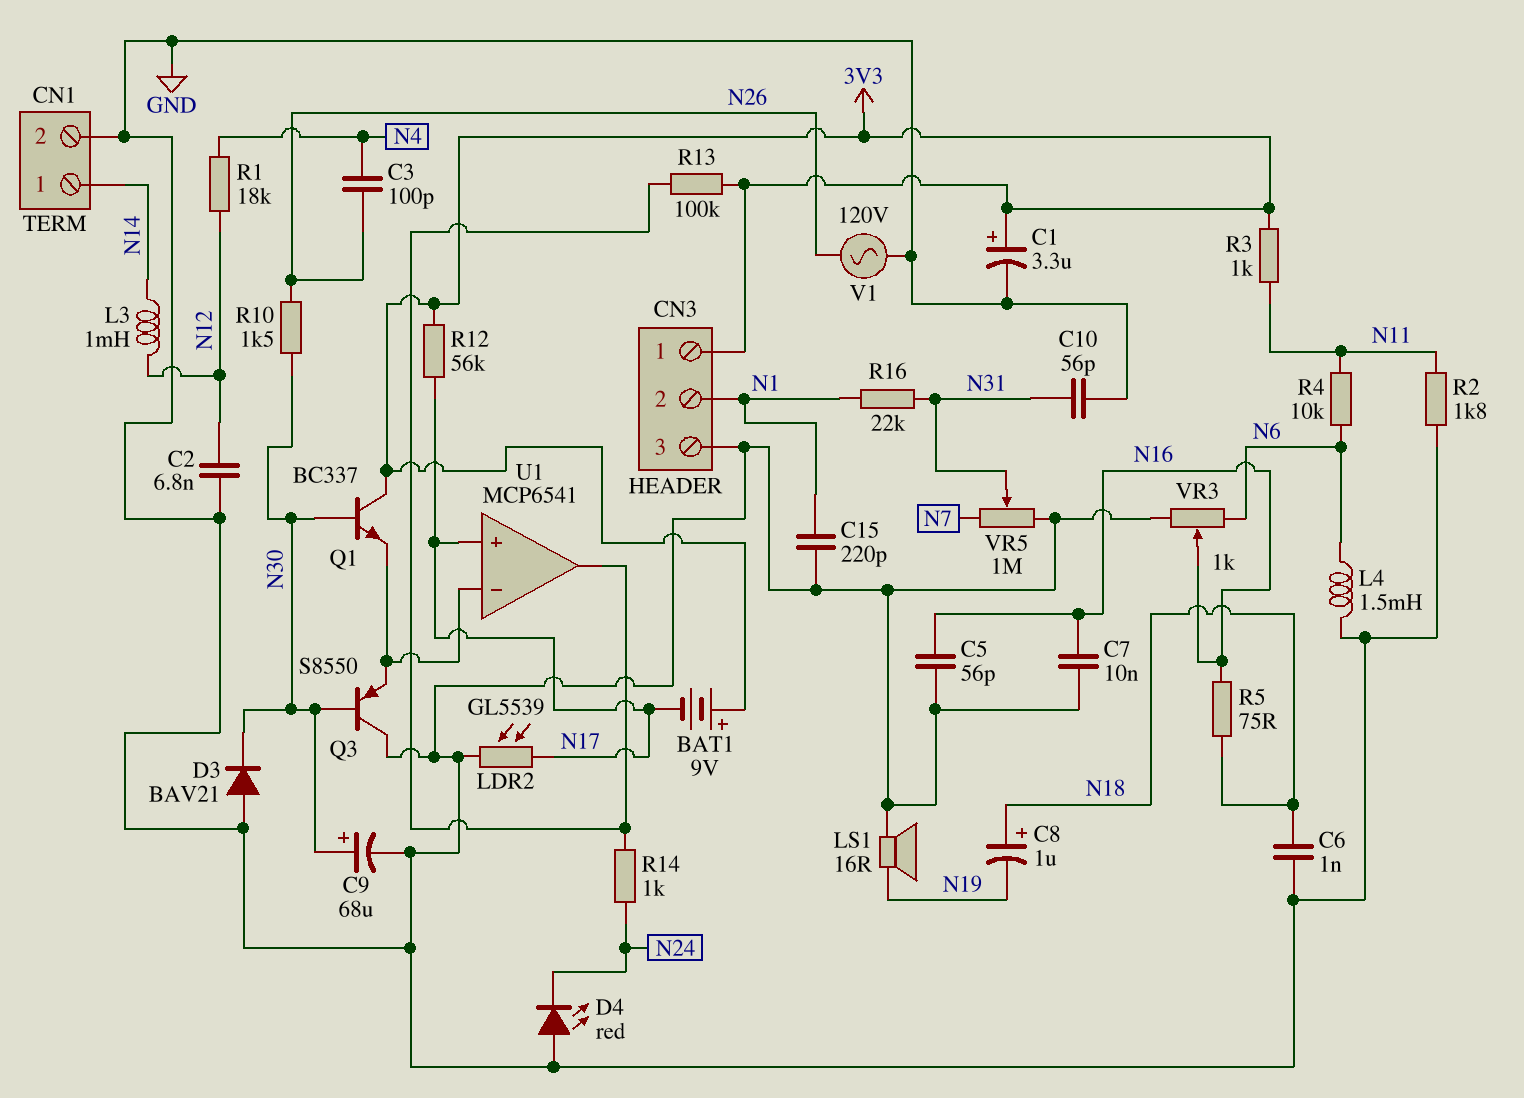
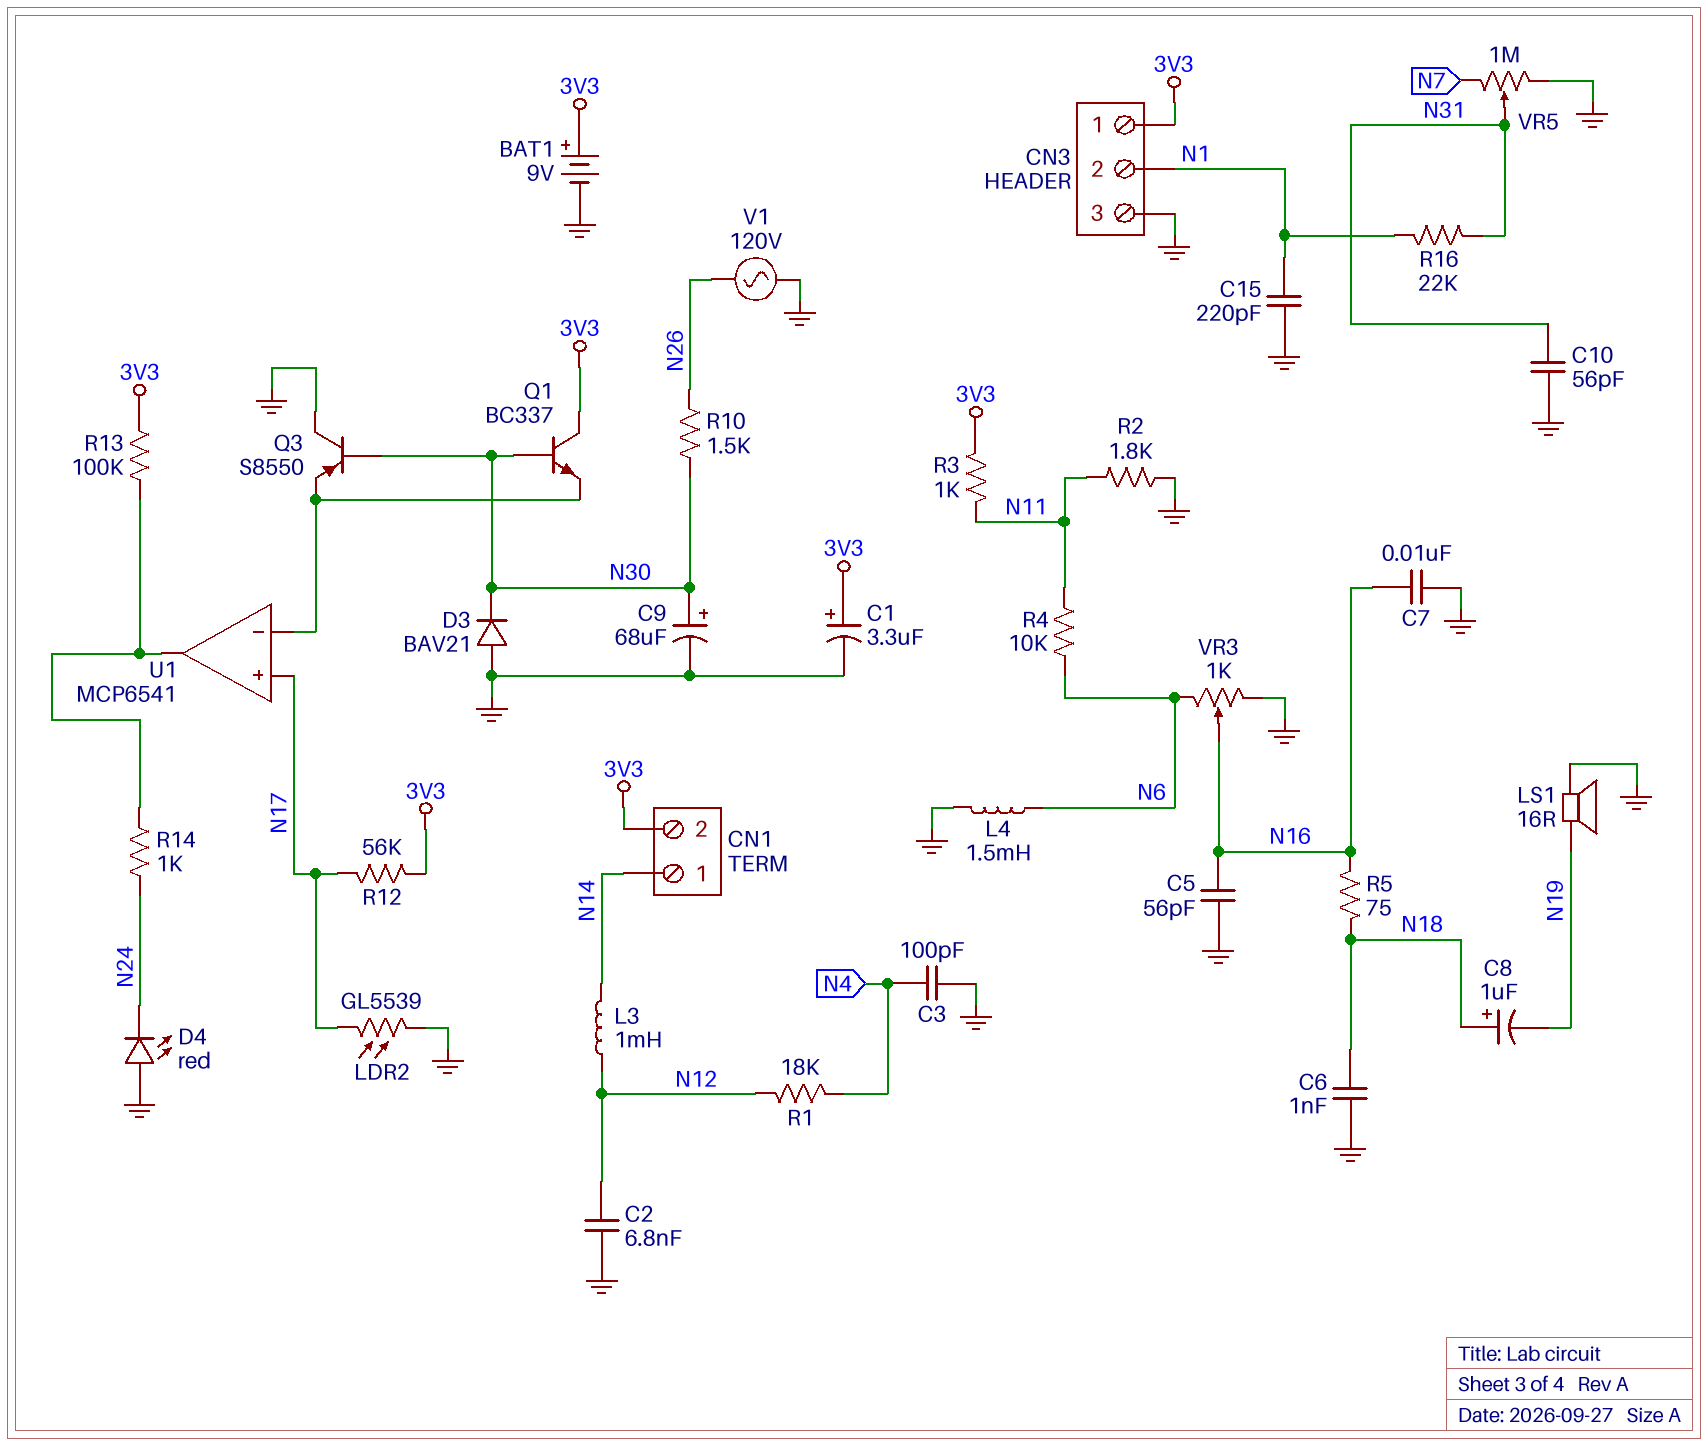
BAT1: 9V (plus 3V3, minus N17) -> 9V (plus 3V3, minus GND)
C3: 100pF (N4, N26) -> 100pF (GND, N4)
CN1 pin 2: GND -> 3V3

